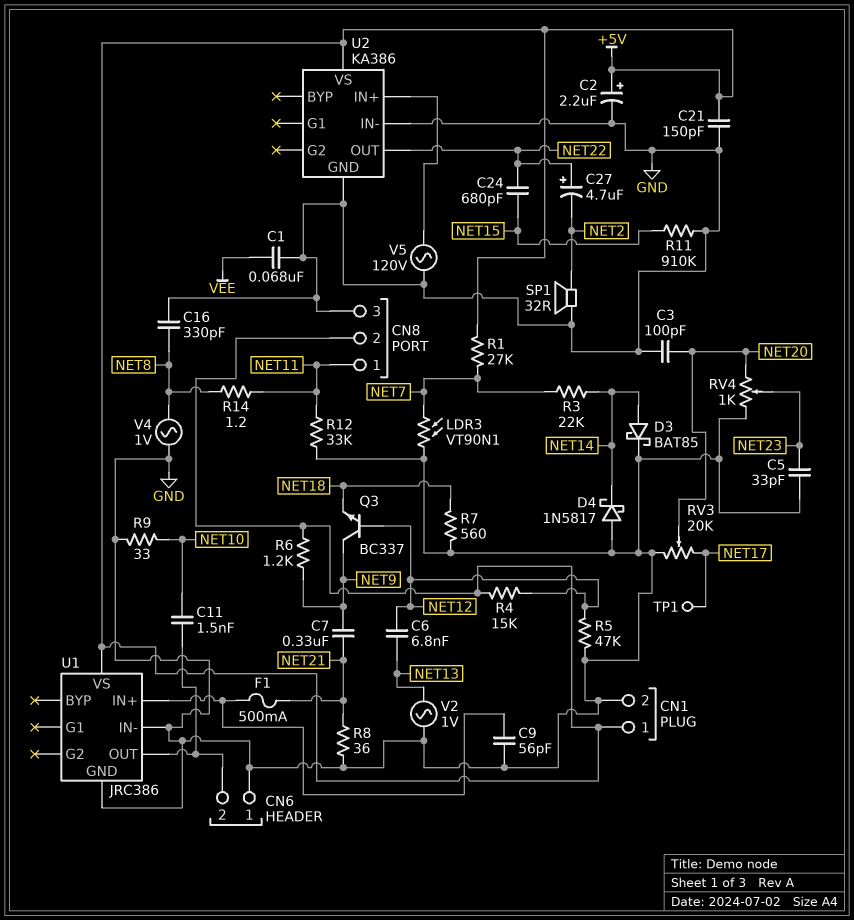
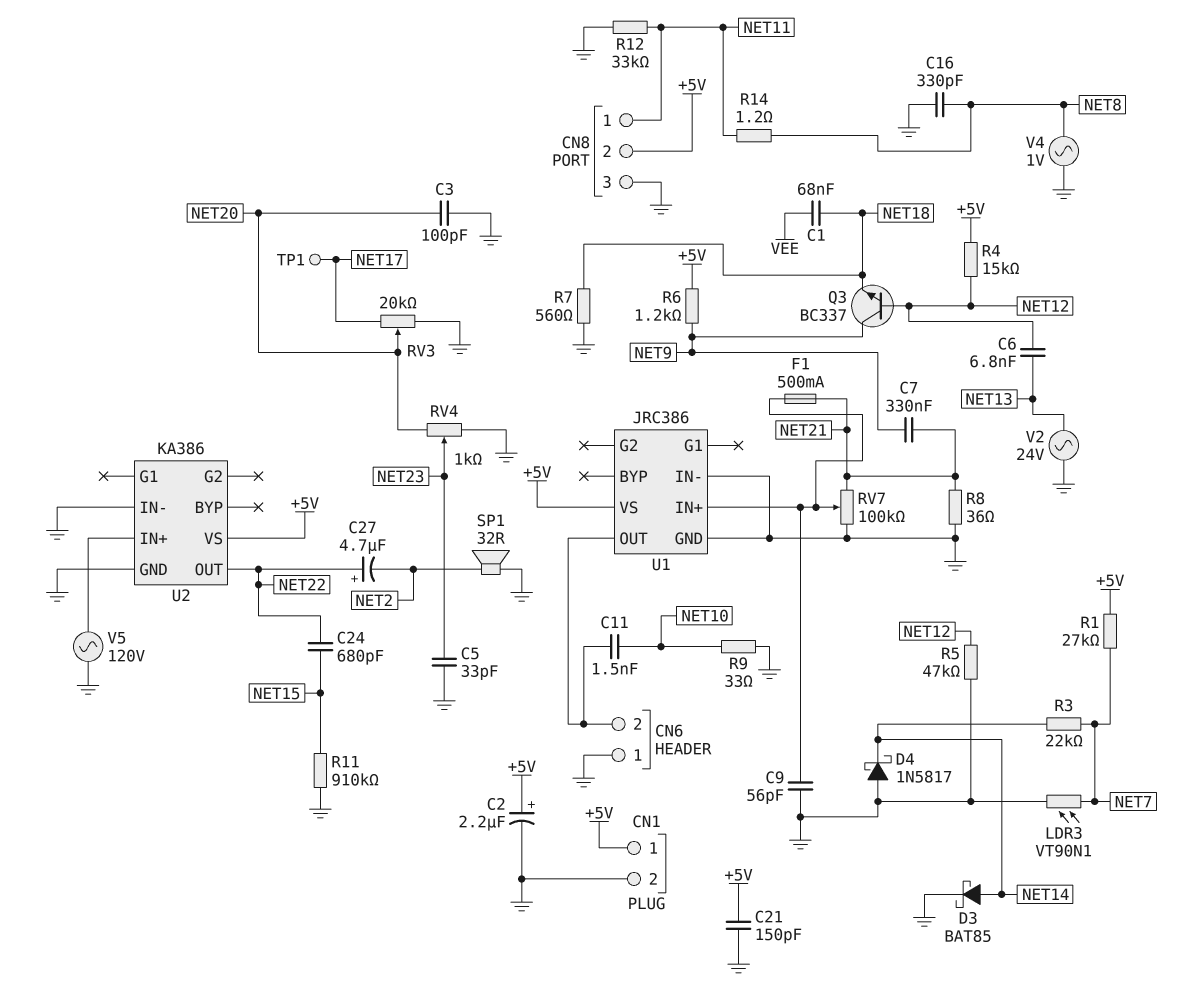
C1: 68nF (GND, VEE) -> 68nF (NET18, VEE)
RV7: none -> 100k (GND, NET21, wiper U1/IN+)
V2: AC 1V (GND, NET13) -> AC 24V (GND, NET13)

